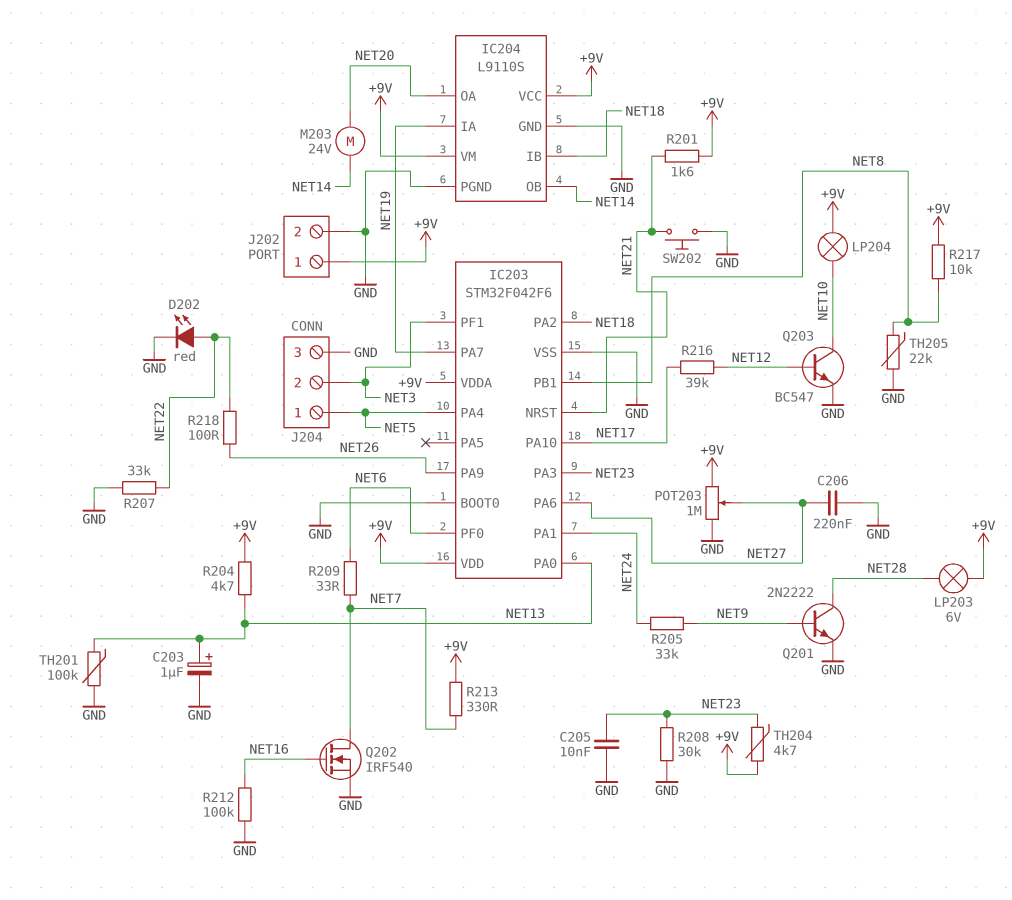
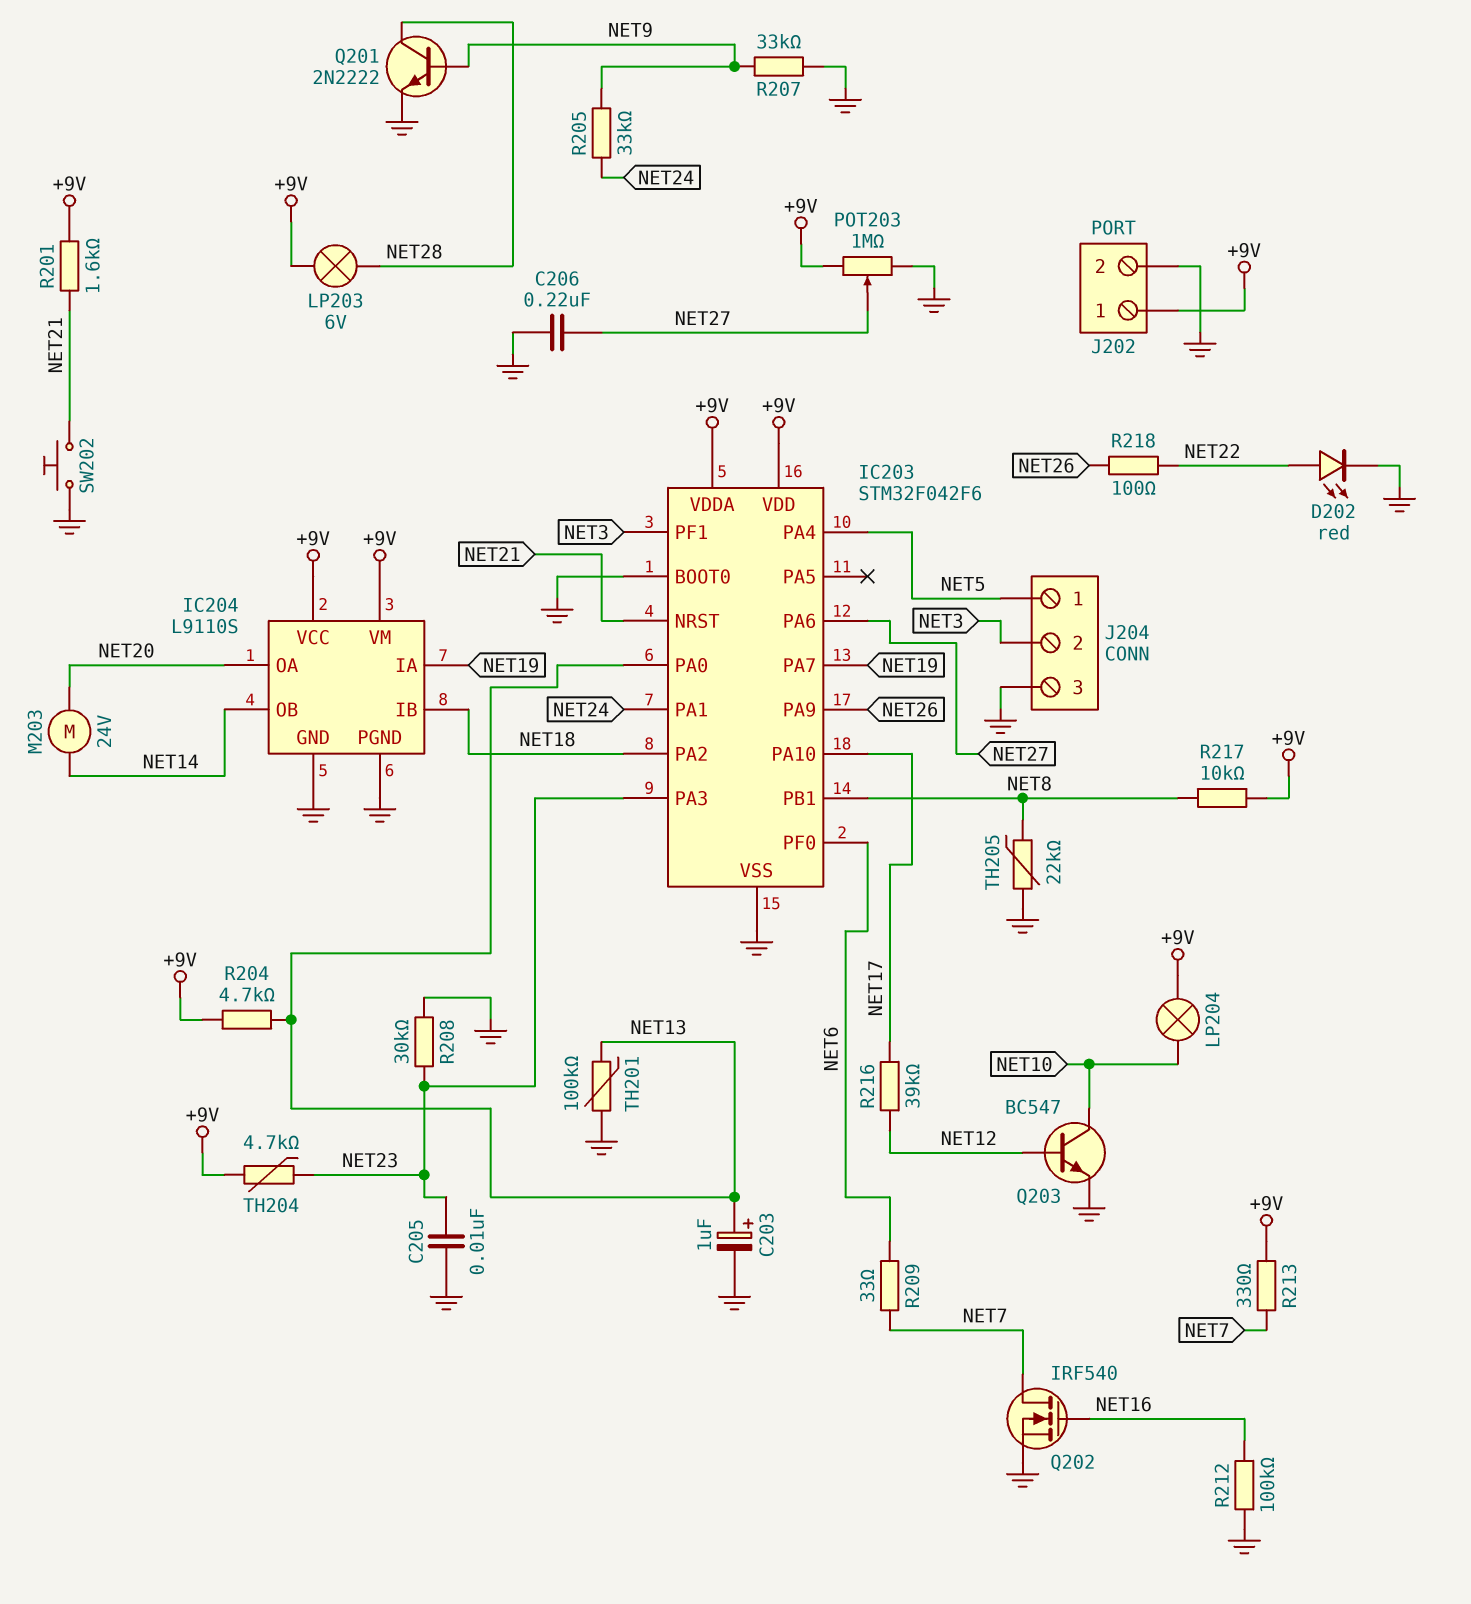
R207: 33k (GND, NET22) -> 33k (GND, NET9)

